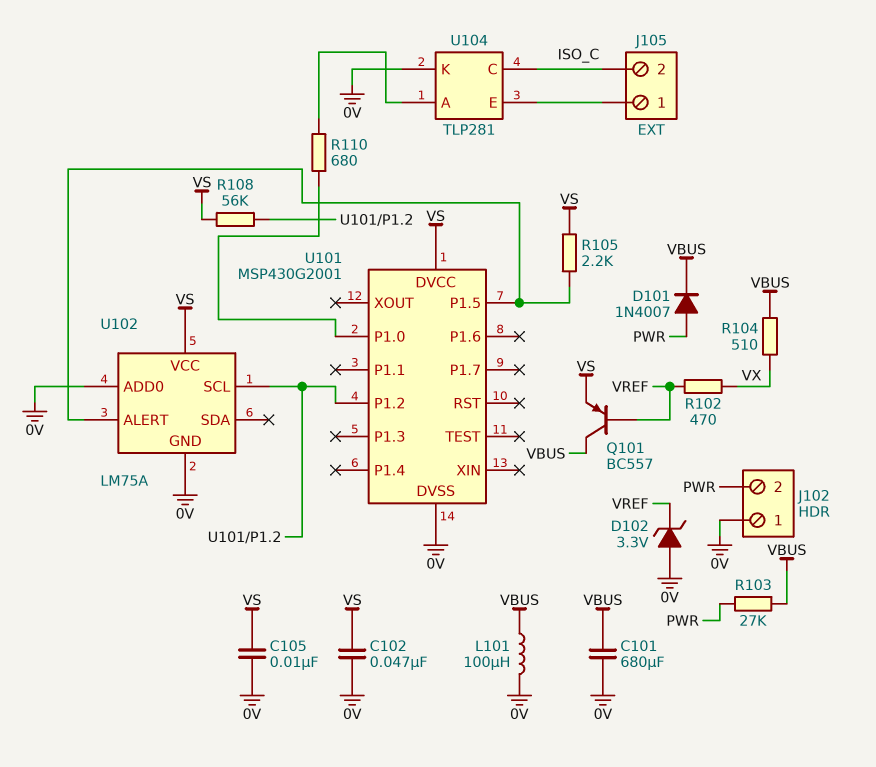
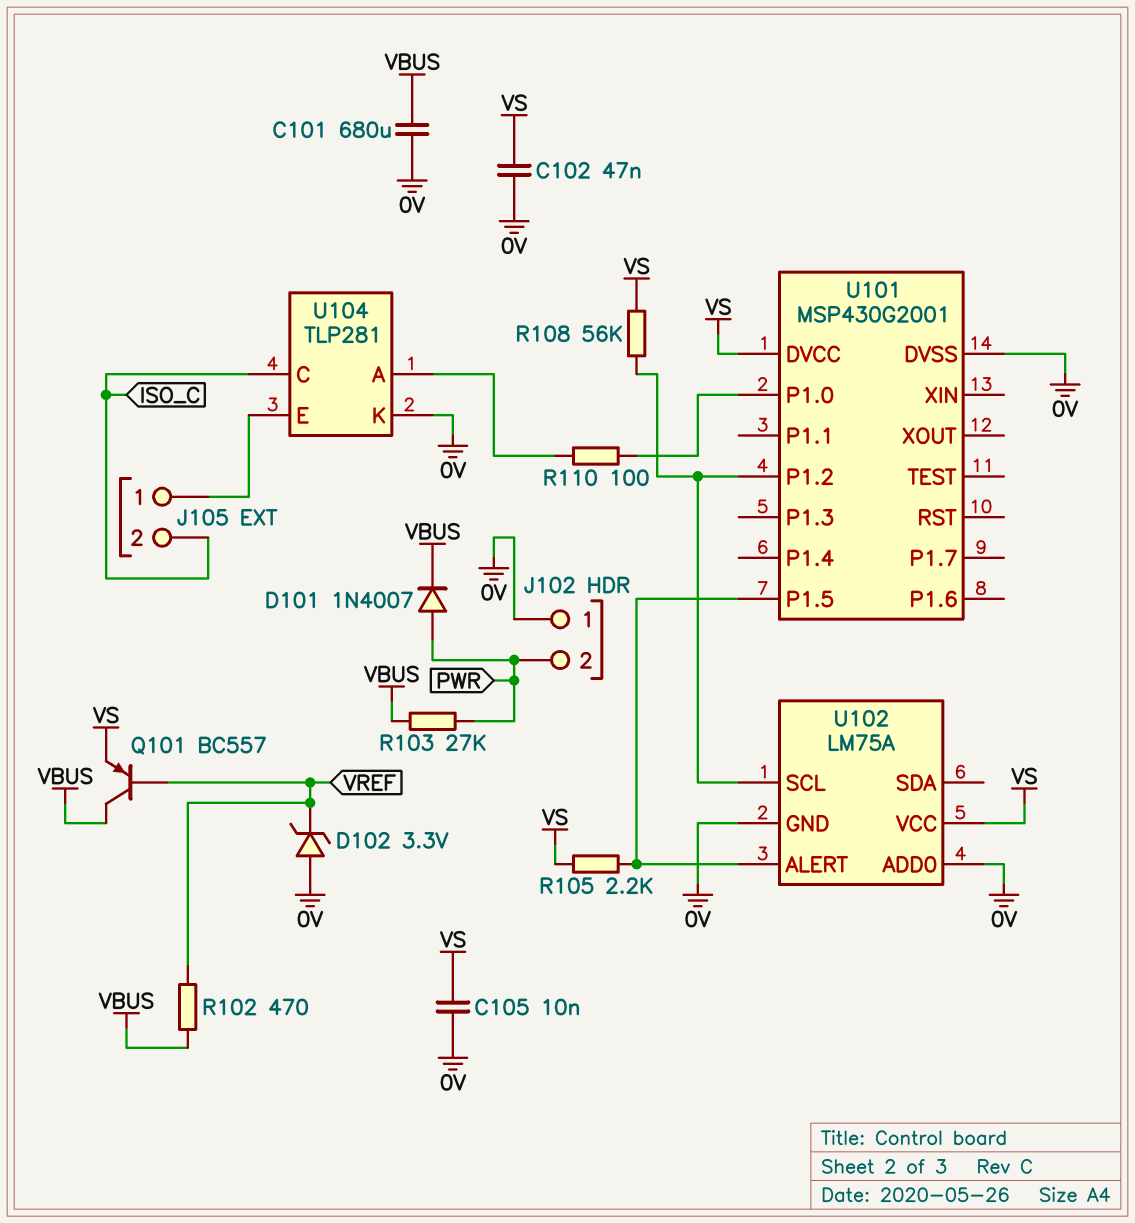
L101: 100uH (0V, VBUS) -> none
R102: 470 (VREF, VX) -> 470 (VBUS, VREF)
R104: 510 (VBUS, VX) -> none
R110: 680 (U101/P1.0, U104/A) -> 100 (U101/P1.0, U104/A)

